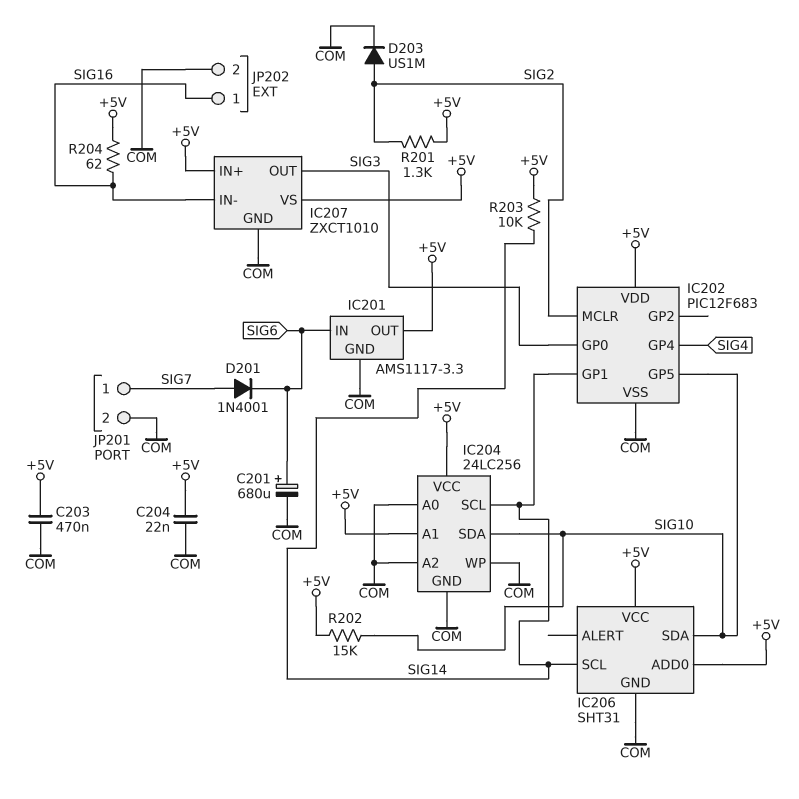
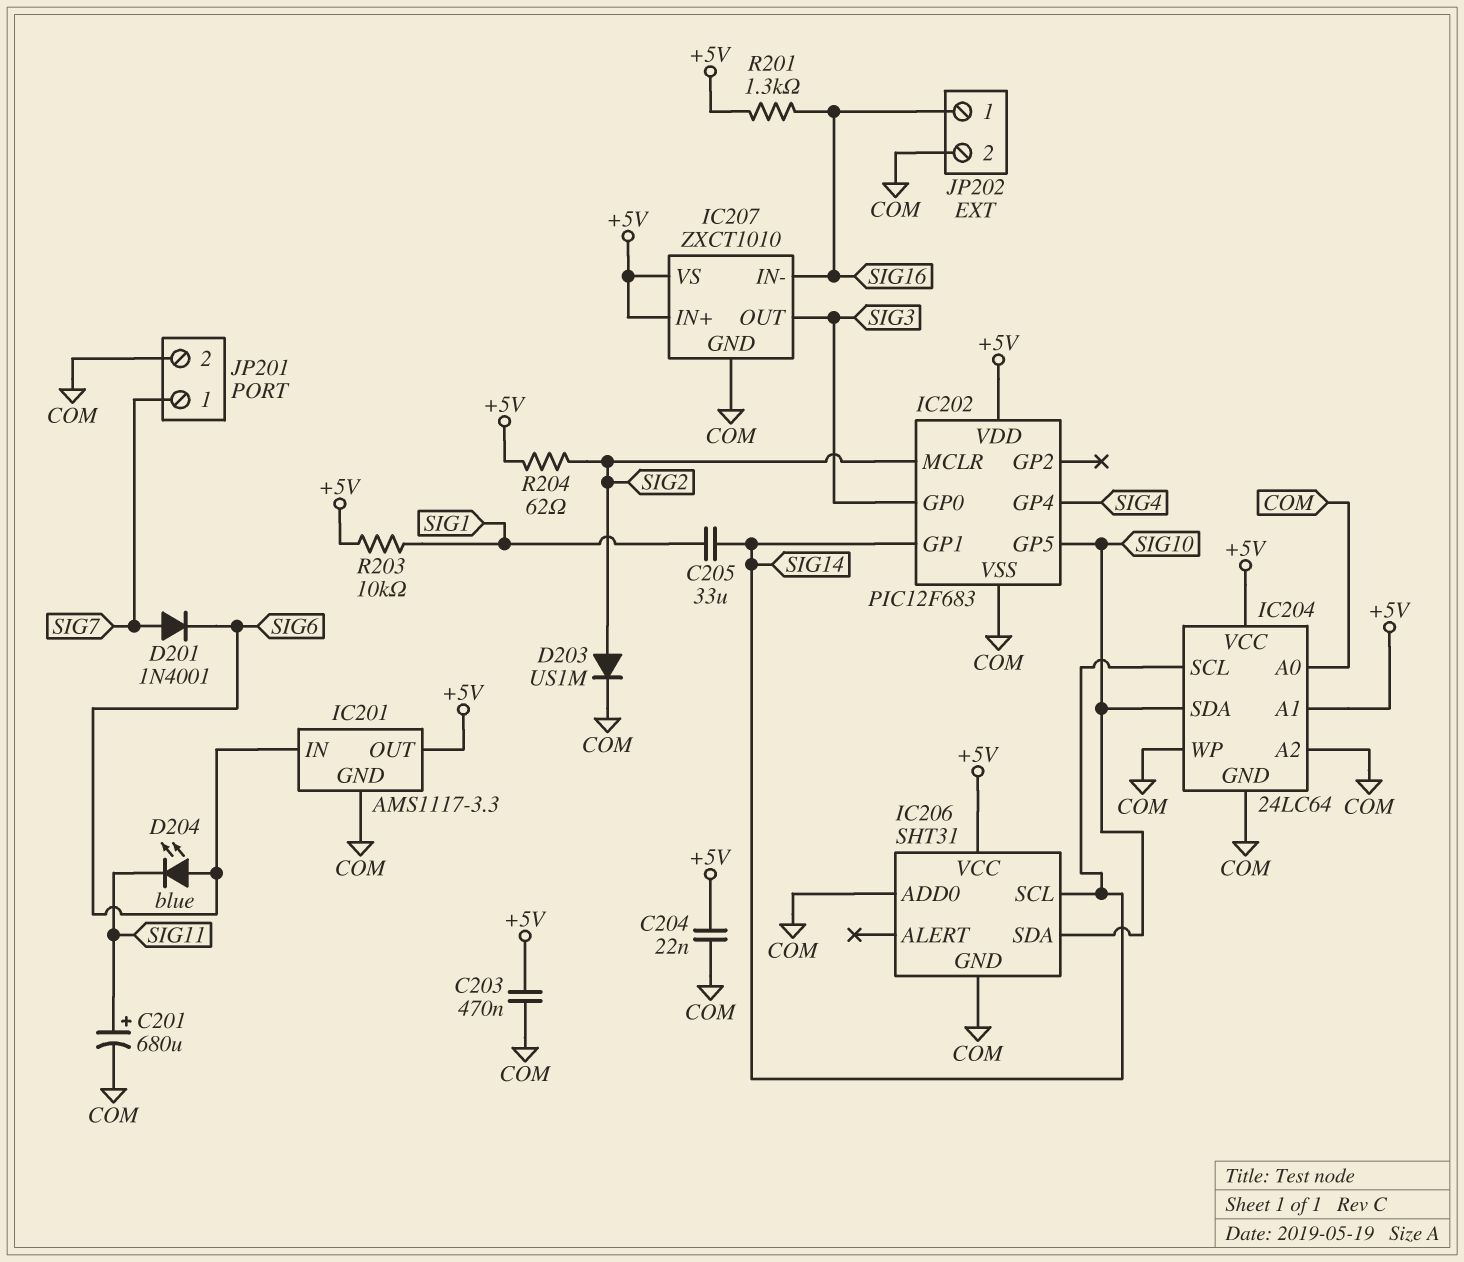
C201: 680uF (plus SIG6, minus COM) -> 680uF (plus SIG11, minus COM)
C205: none -> 33uF (SIG1, SIG14)
D204: none -> LED blue (A SIG6, K SIG11)
IC204: 24LC256 -> 24LC64
IC206 pin ADD0: +5V -> COM
R201: 1.3k (+5V, SIG2) -> 1.3k (+5V, SIG16)
R202: 15k (+5V, SIG10) -> none
R203: 10k (+5V, SIG14) -> 10k (+5V, SIG1)
R204: 62 (+5V, SIG16) -> 62 (+5V, SIG2)

